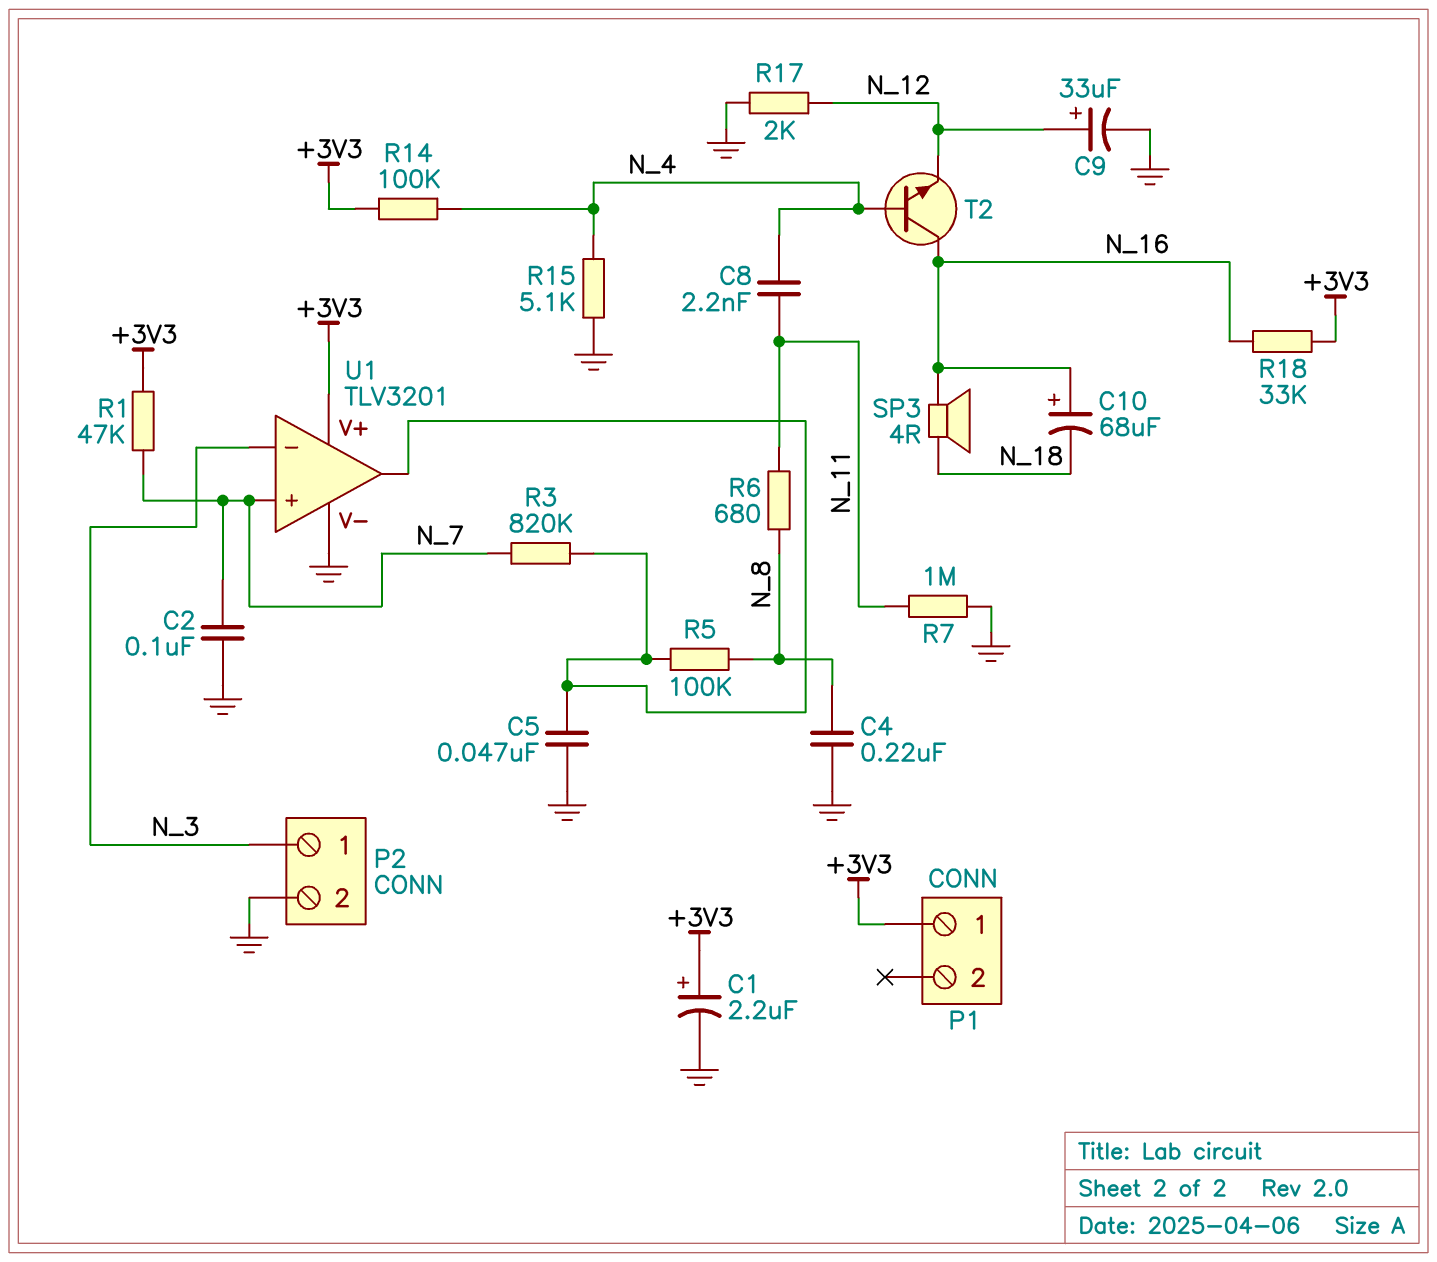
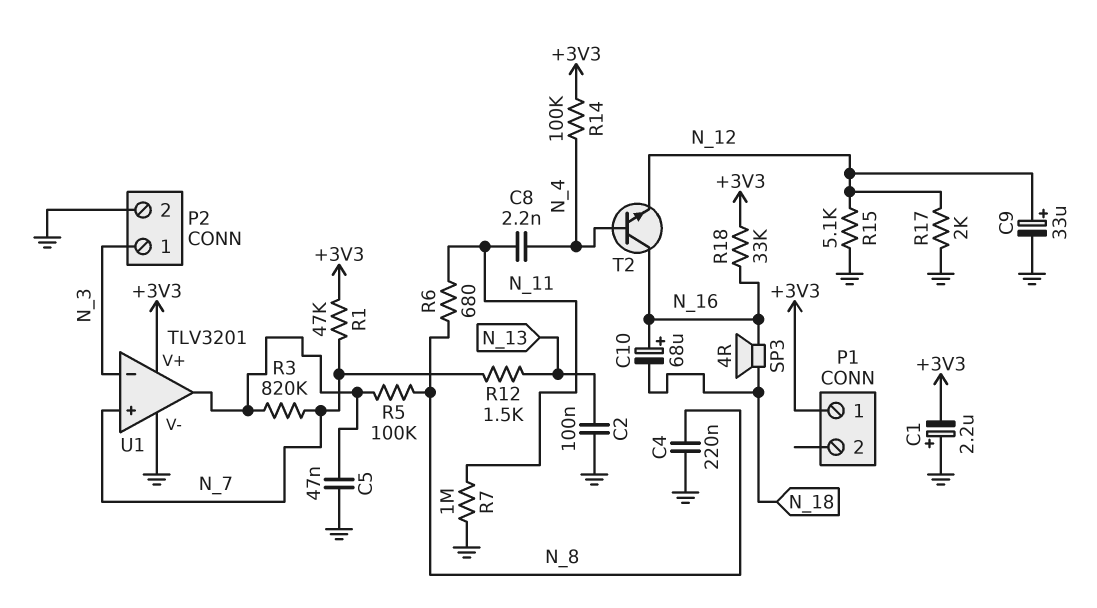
C1: 2.2uF (plus +3V3, minus GND) -> 2.2uF (plus GND, minus +3V3)
C2: 100nF (GND, N_7) -> 100nF (GND, N_13)
R12: none -> 1.5k (N_7, N_13)
R15: 5.1k (GND, N_4) -> 5.1k (GND, N_12)

